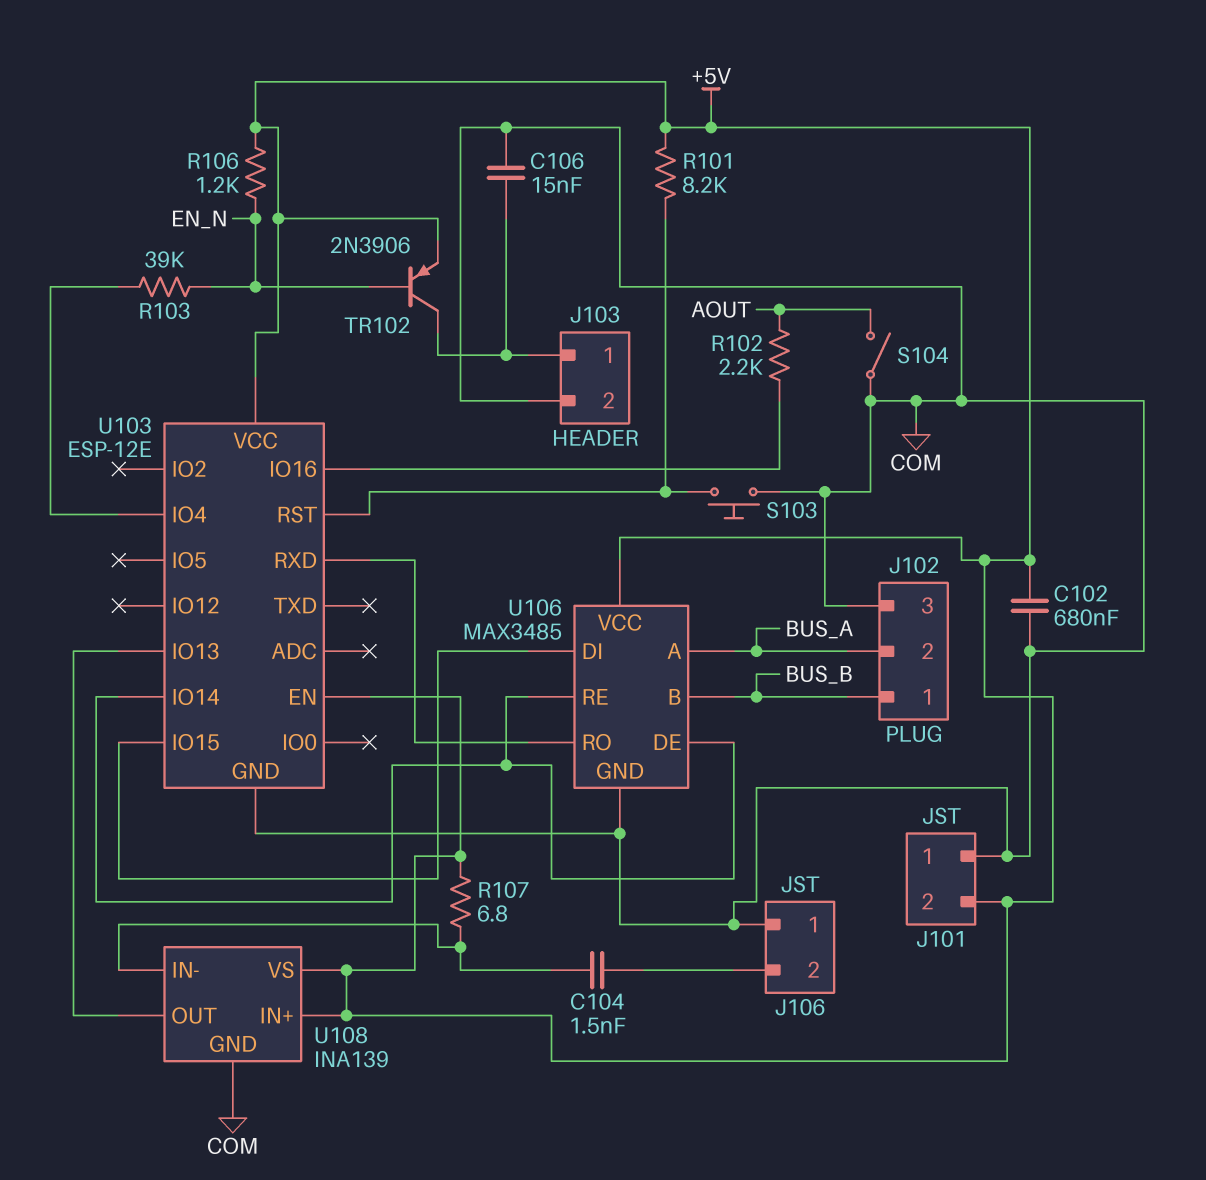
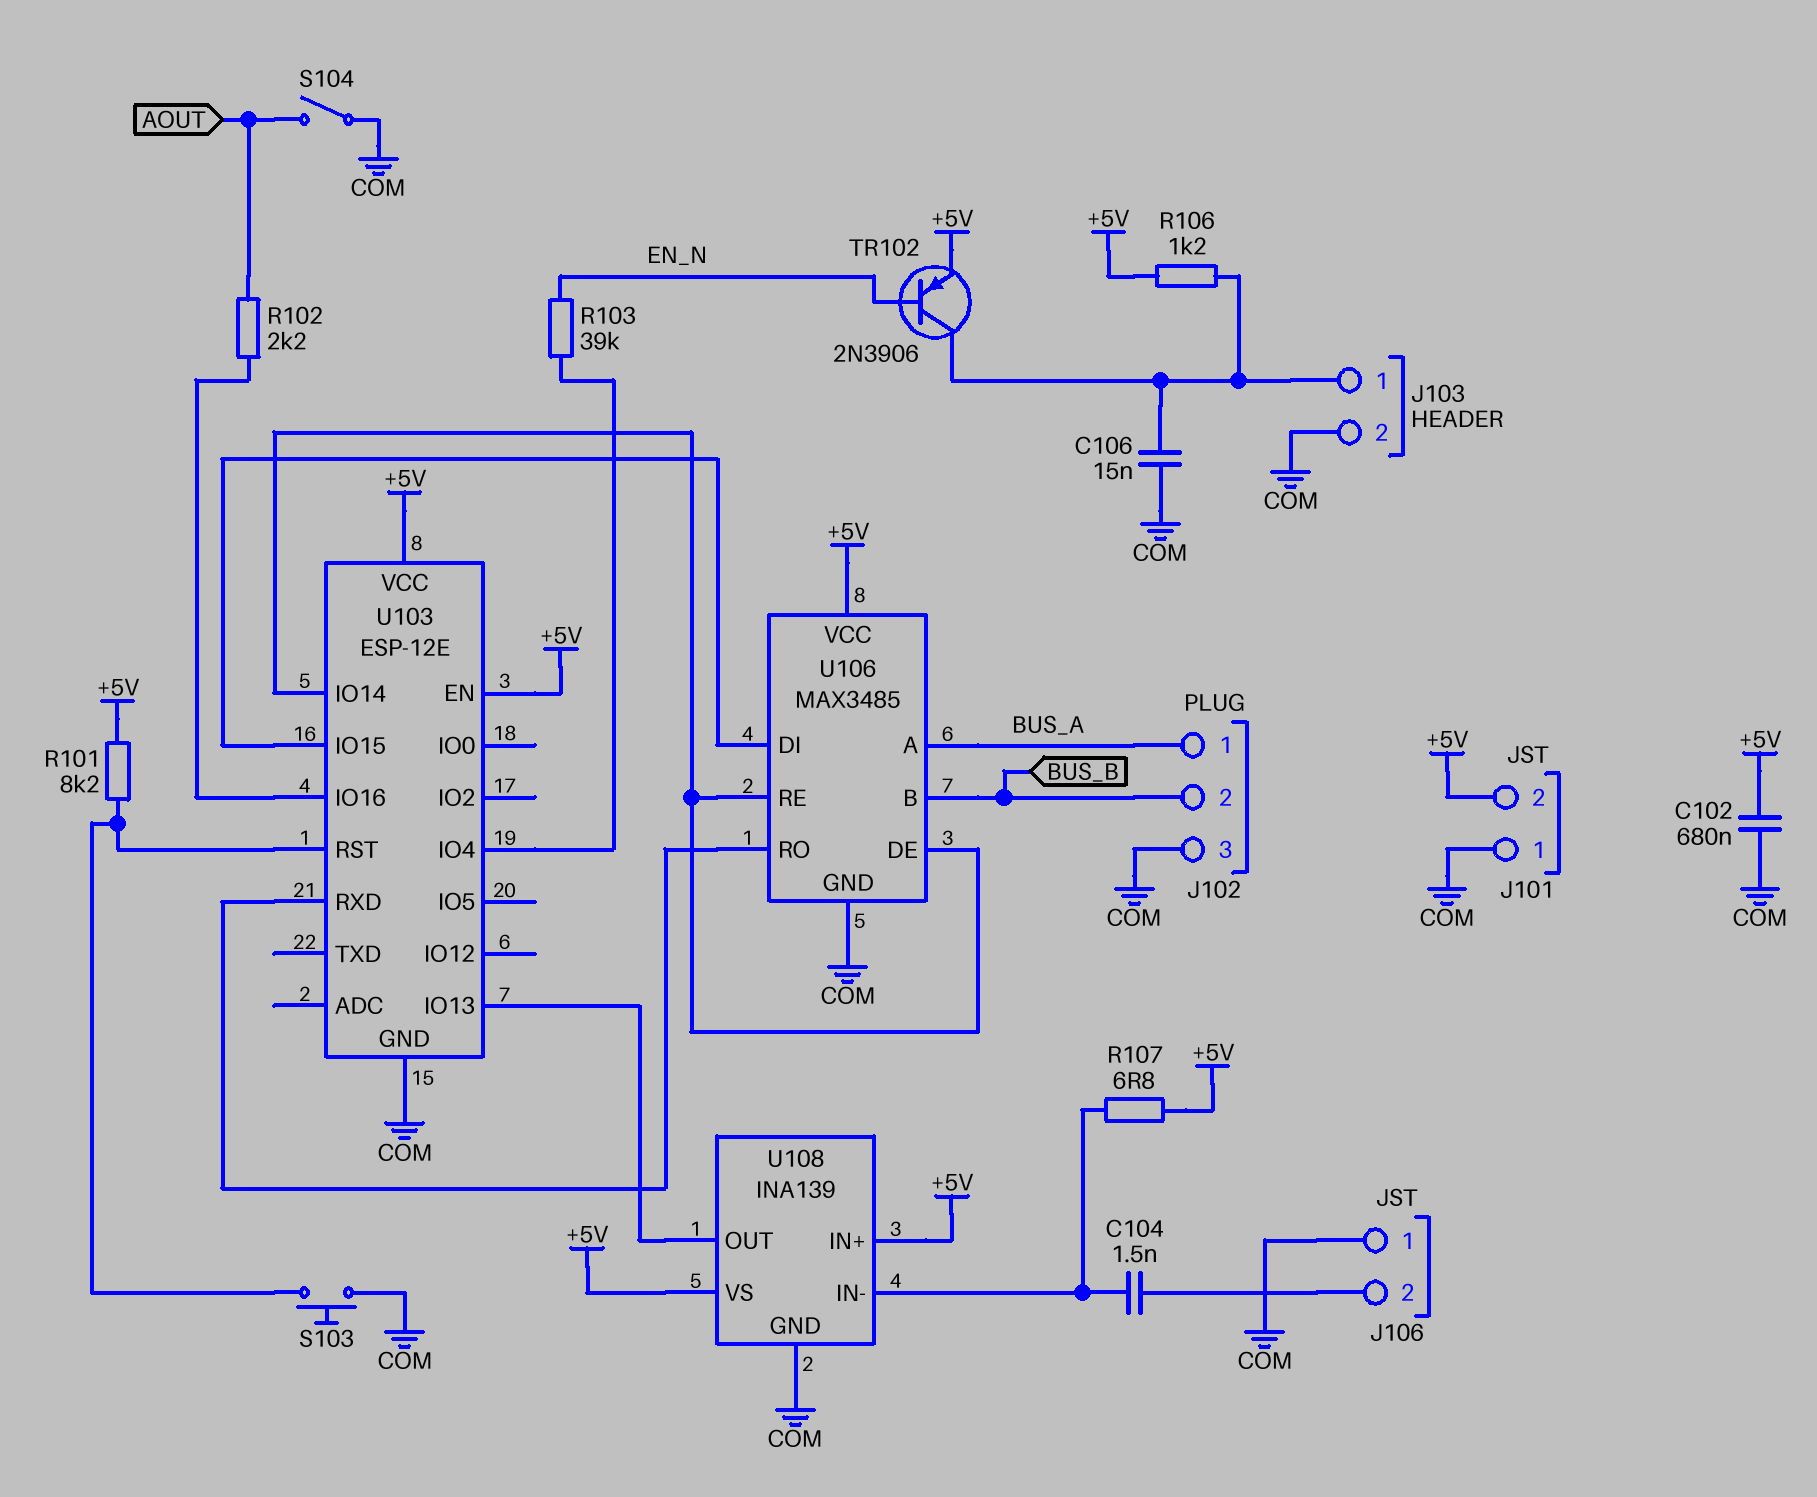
J102 pin 1: BUS_B -> BUS_A
J102 pin 2: BUS_A -> BUS_B
R106: 1.2k (+5V, EN_N) -> 1.2k (+5V, J103/1)

